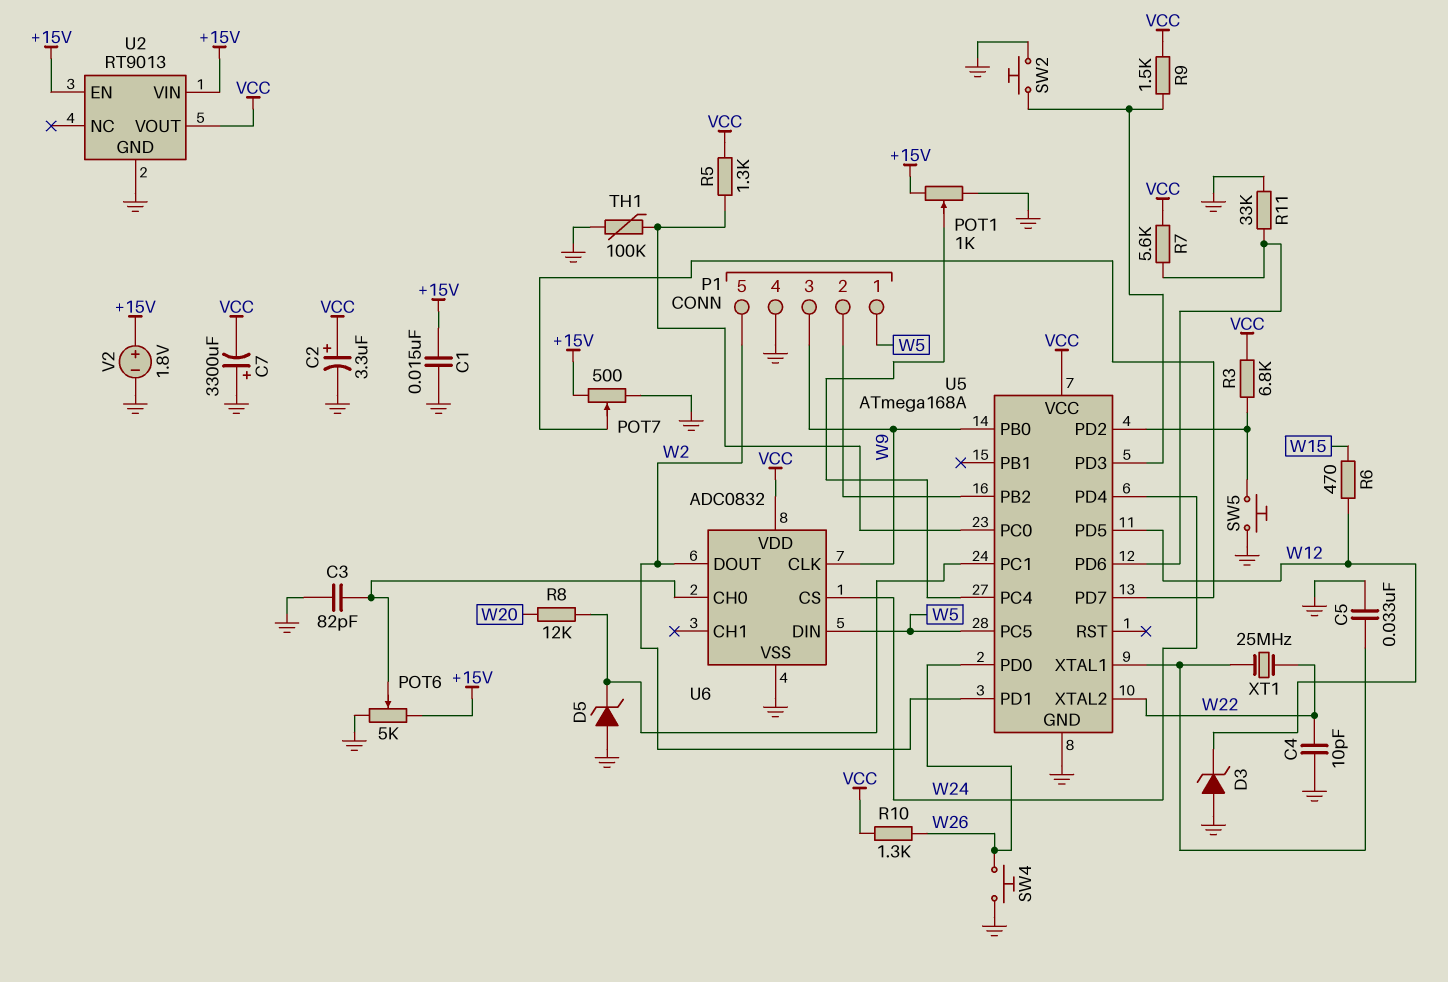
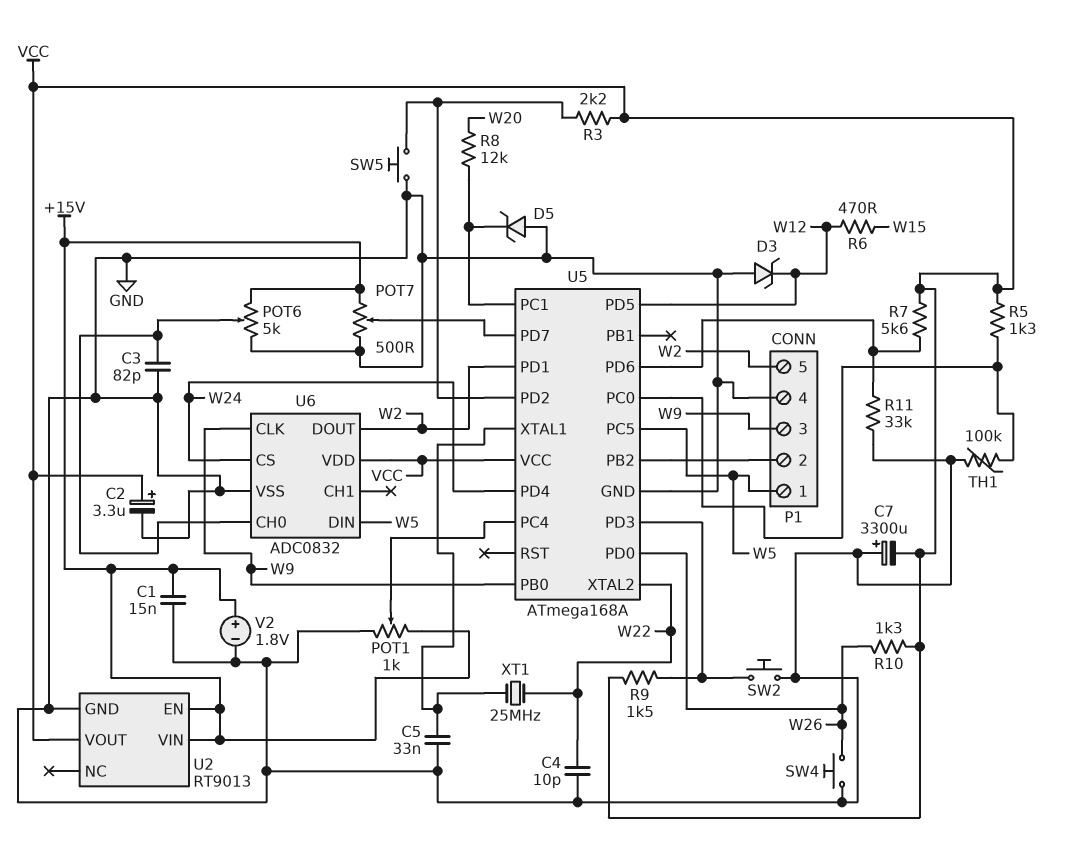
R3: 6.8k (U5/PD2, VCC) -> 2.2k (U5/PD2, VCC)

